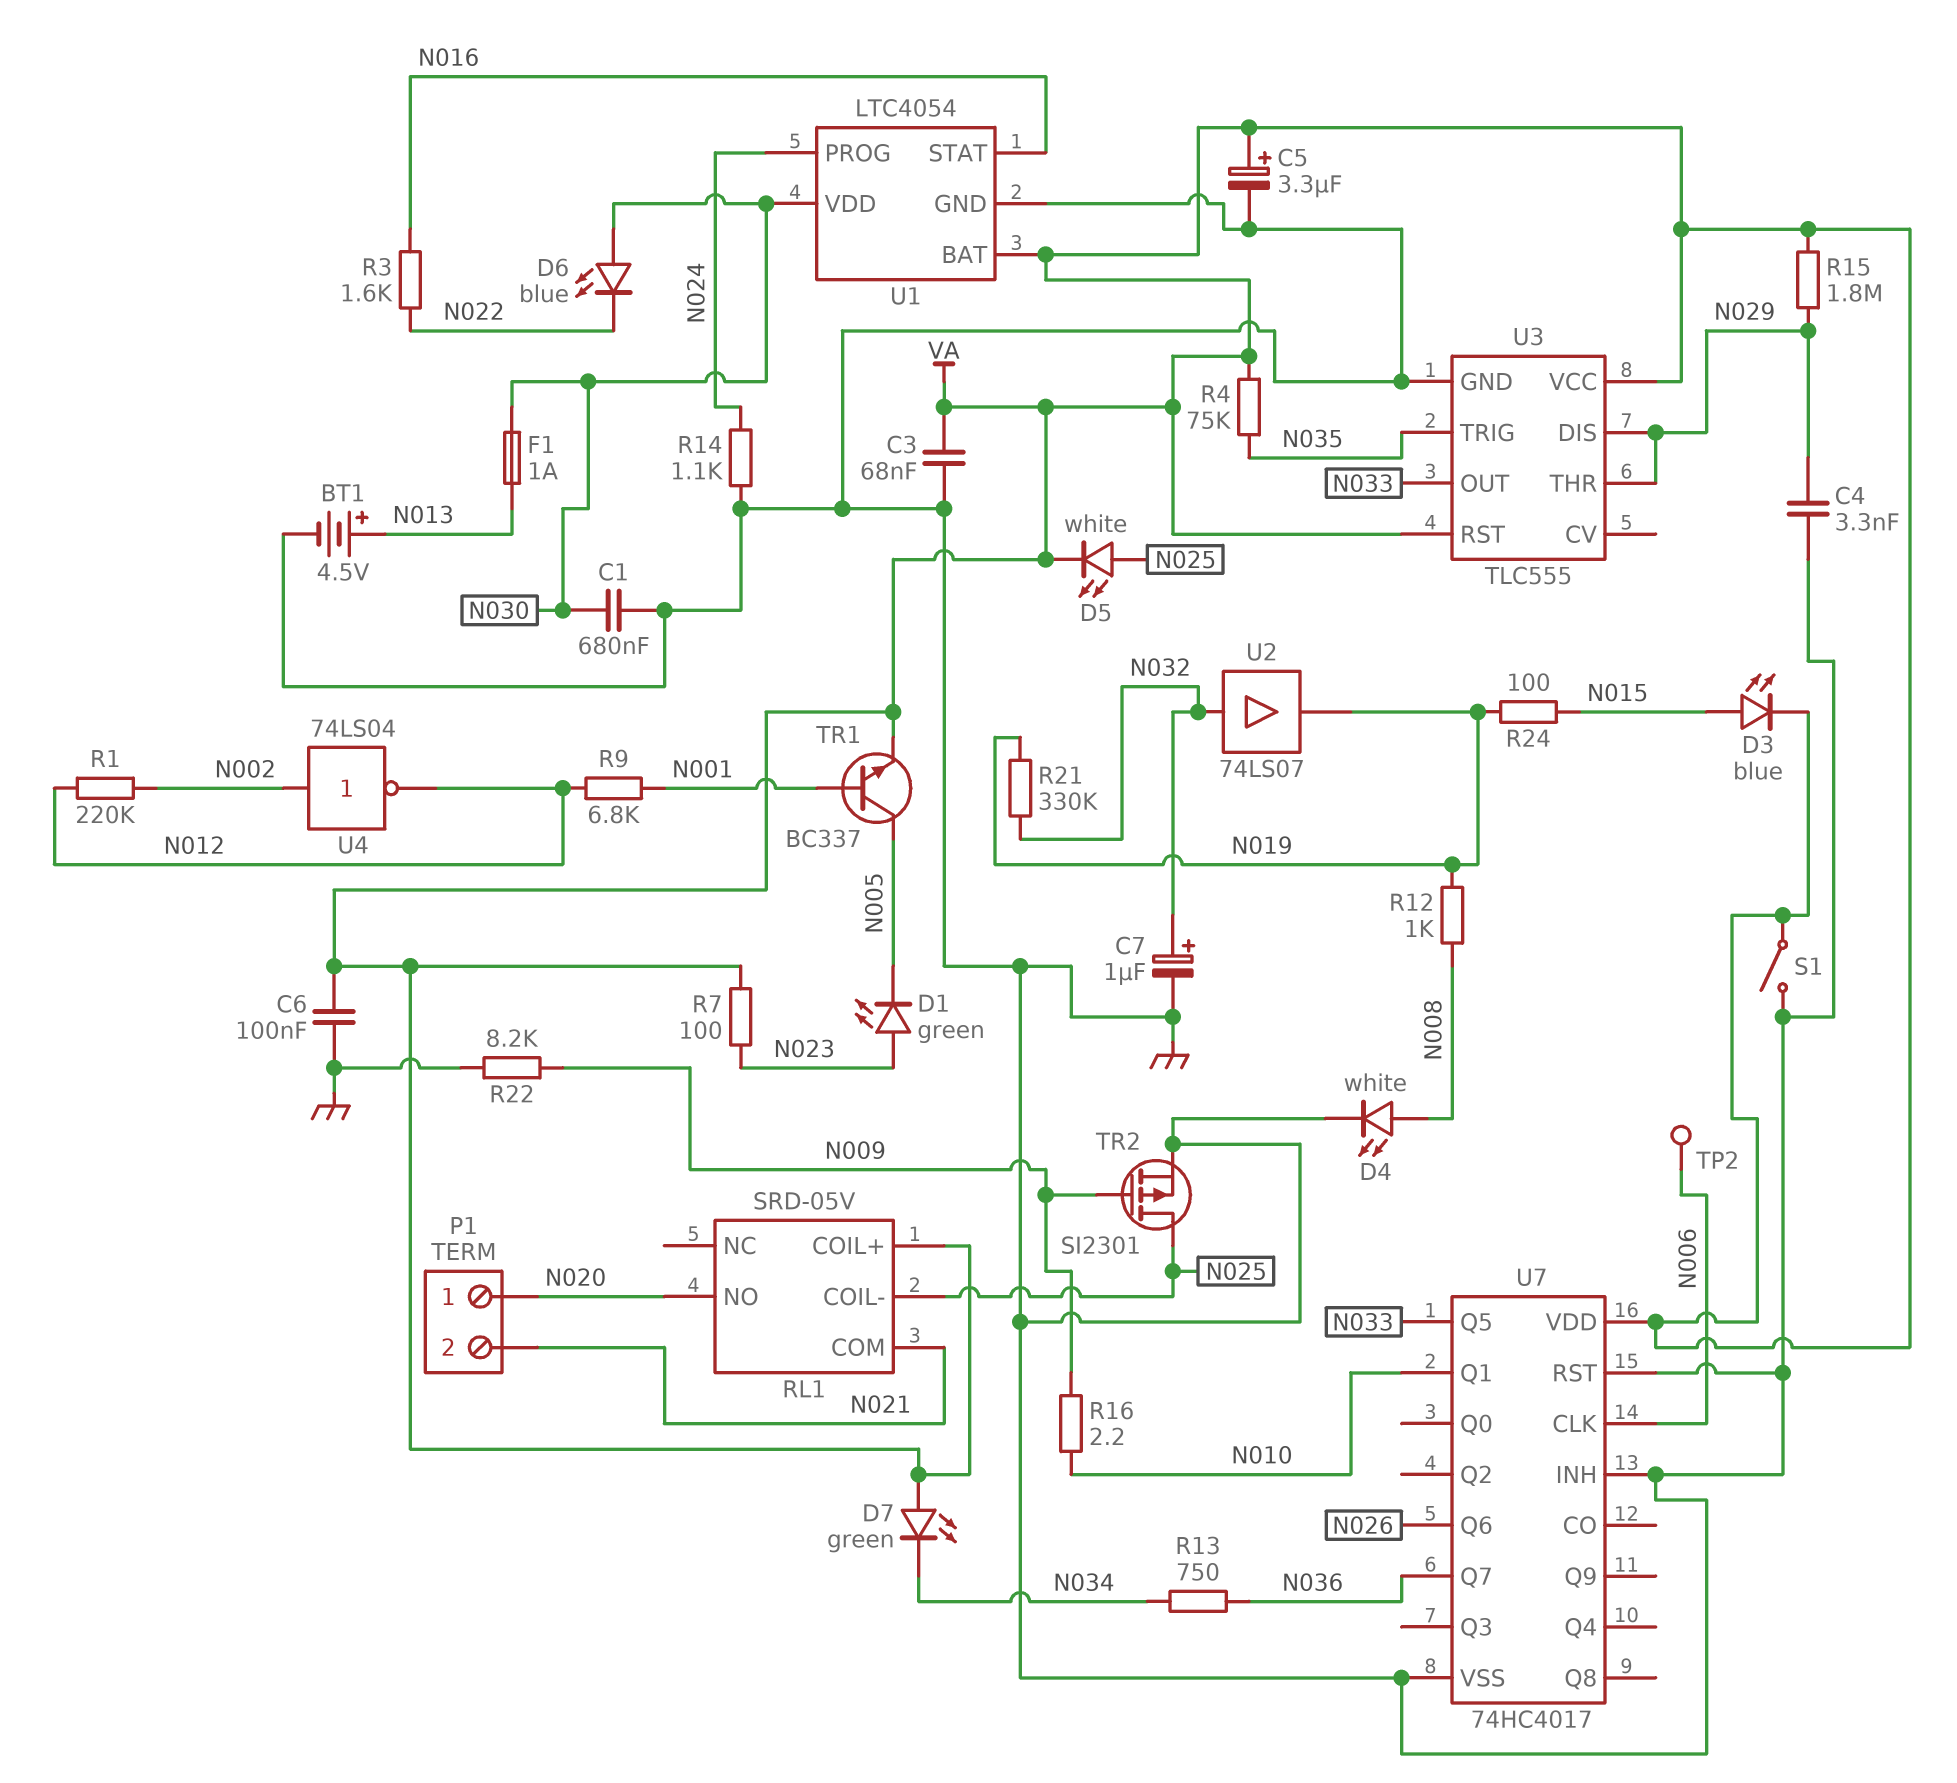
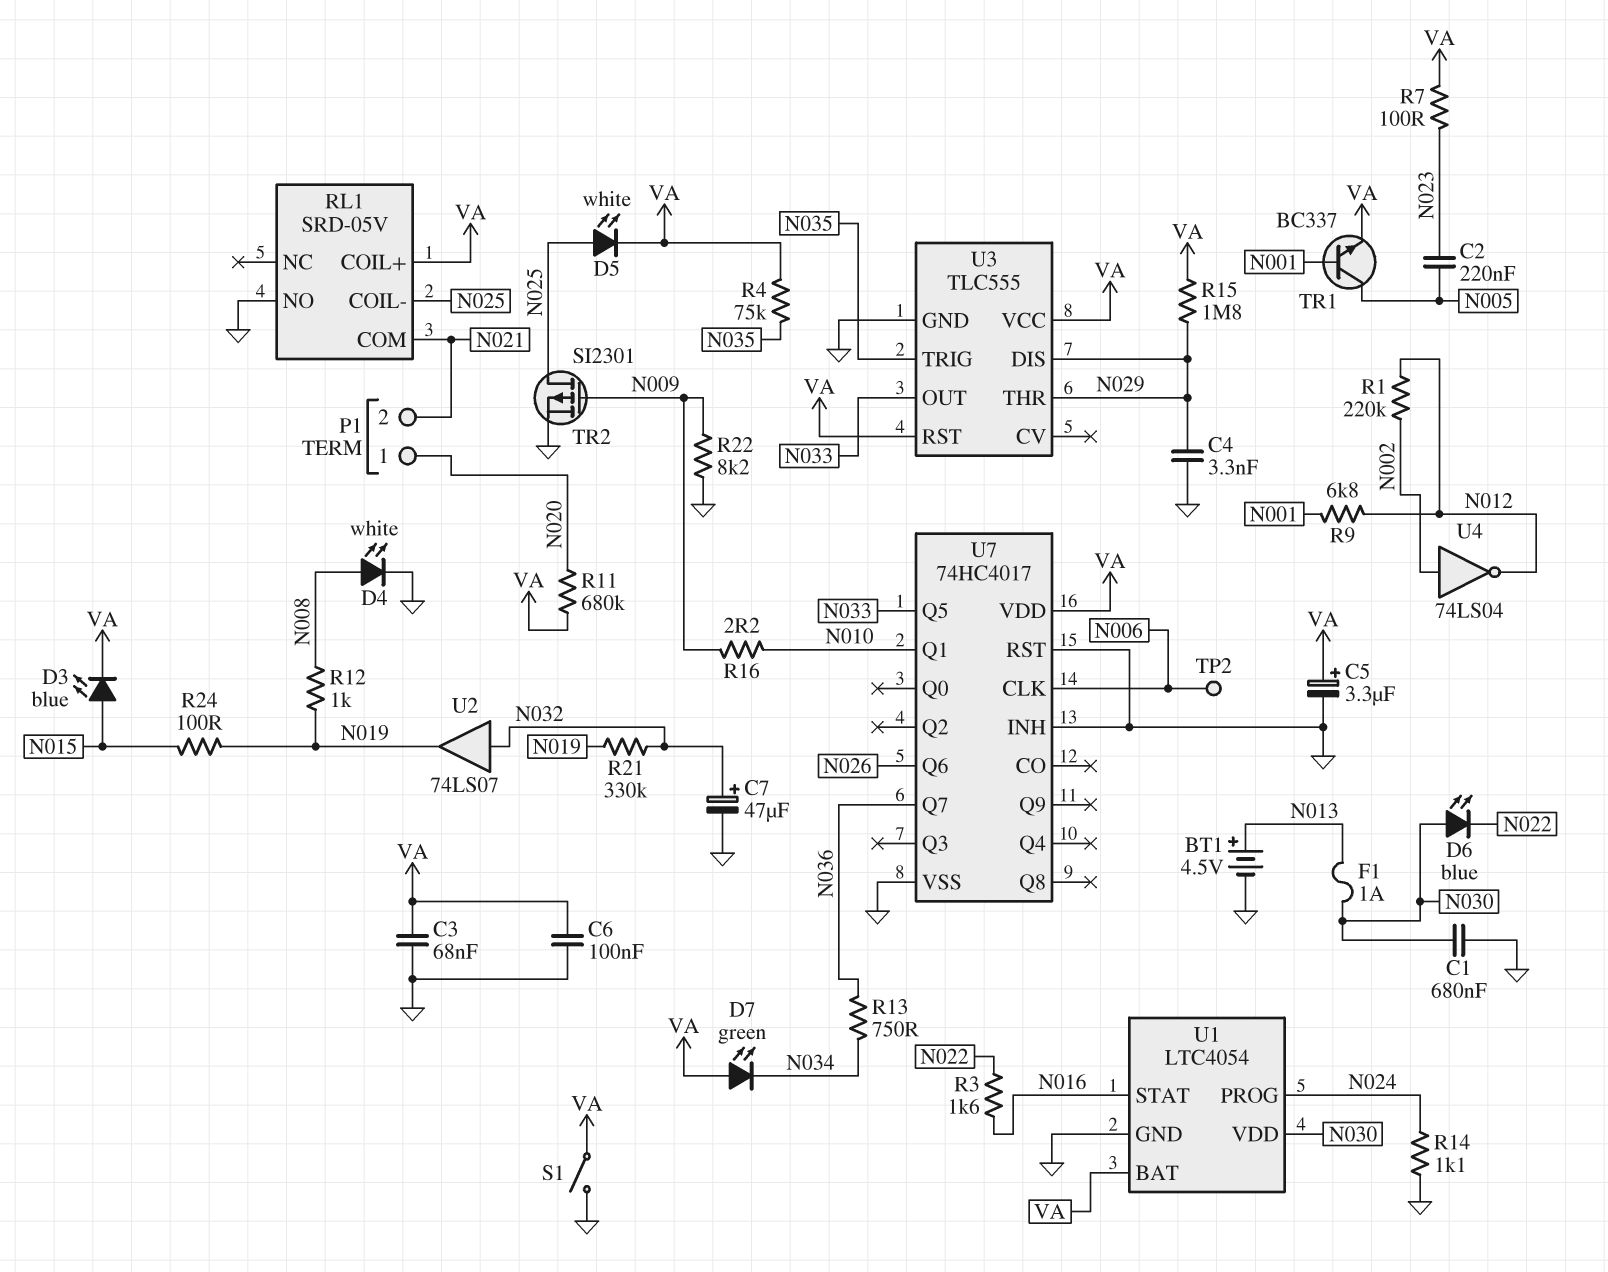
C2: none -> 220nF (N005, N023)
C7: 1uF (plus N032, minus GND) -> 47uF (plus N032, minus GND)
D1: LED green (A N023, K N005) -> none
R11: none -> 680k (N020, VA)
RL1 pin NO: N020 -> GND

